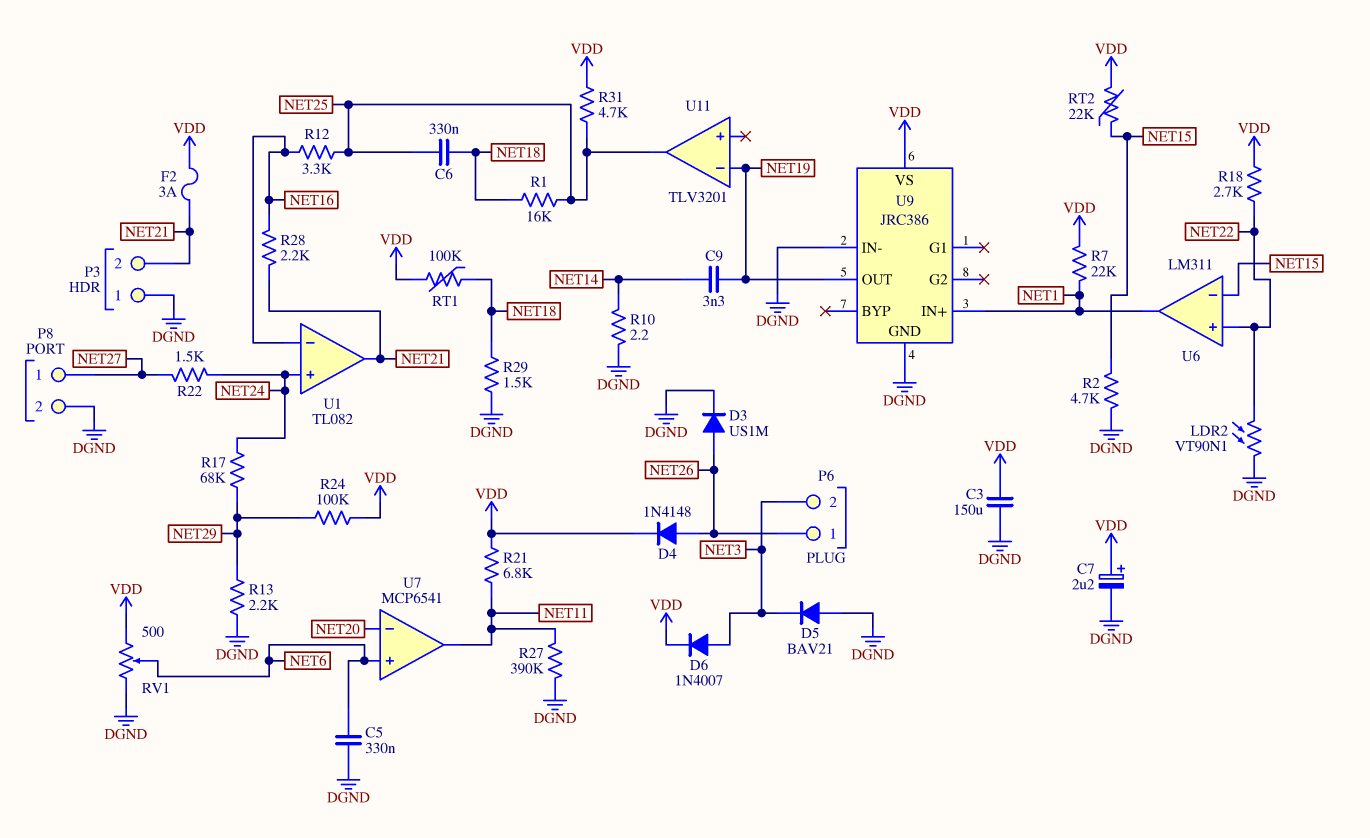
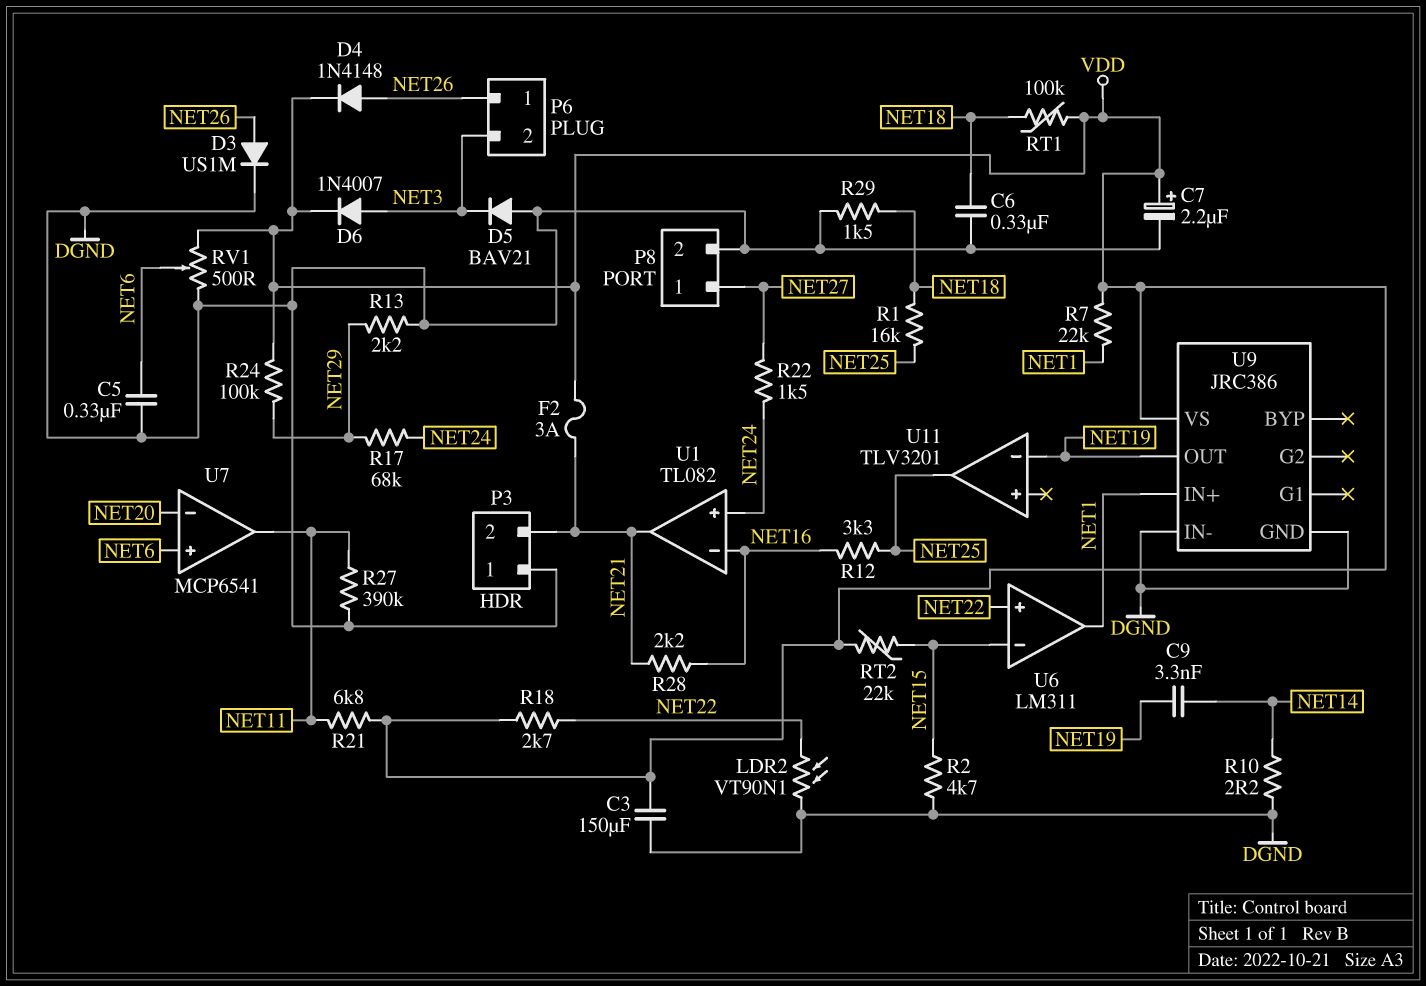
C6: 330nF (NET18, NET25) -> 330nF (DGND, NET18)
R31: 4.7k (NET25, VDD) -> none

